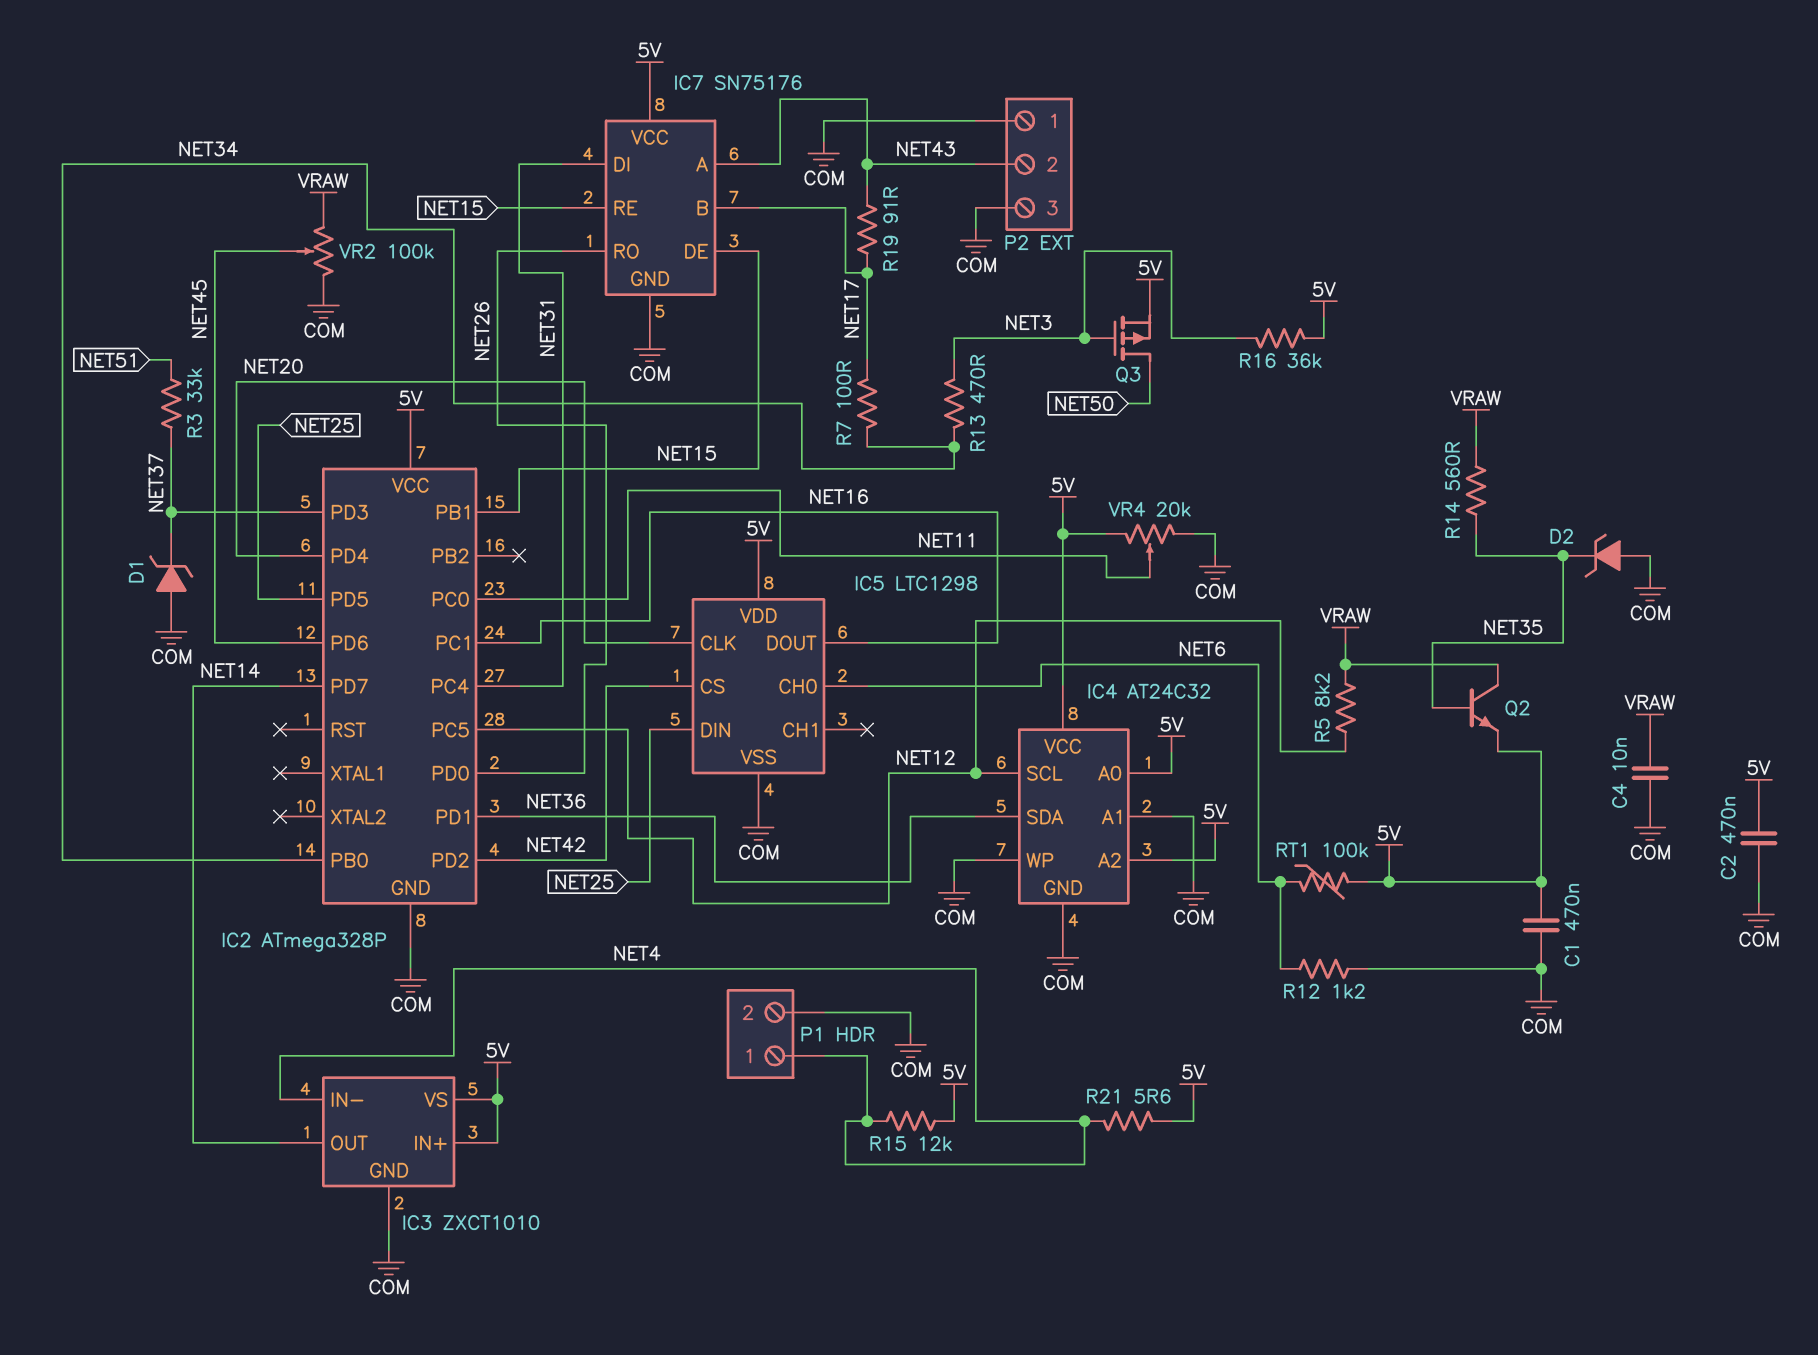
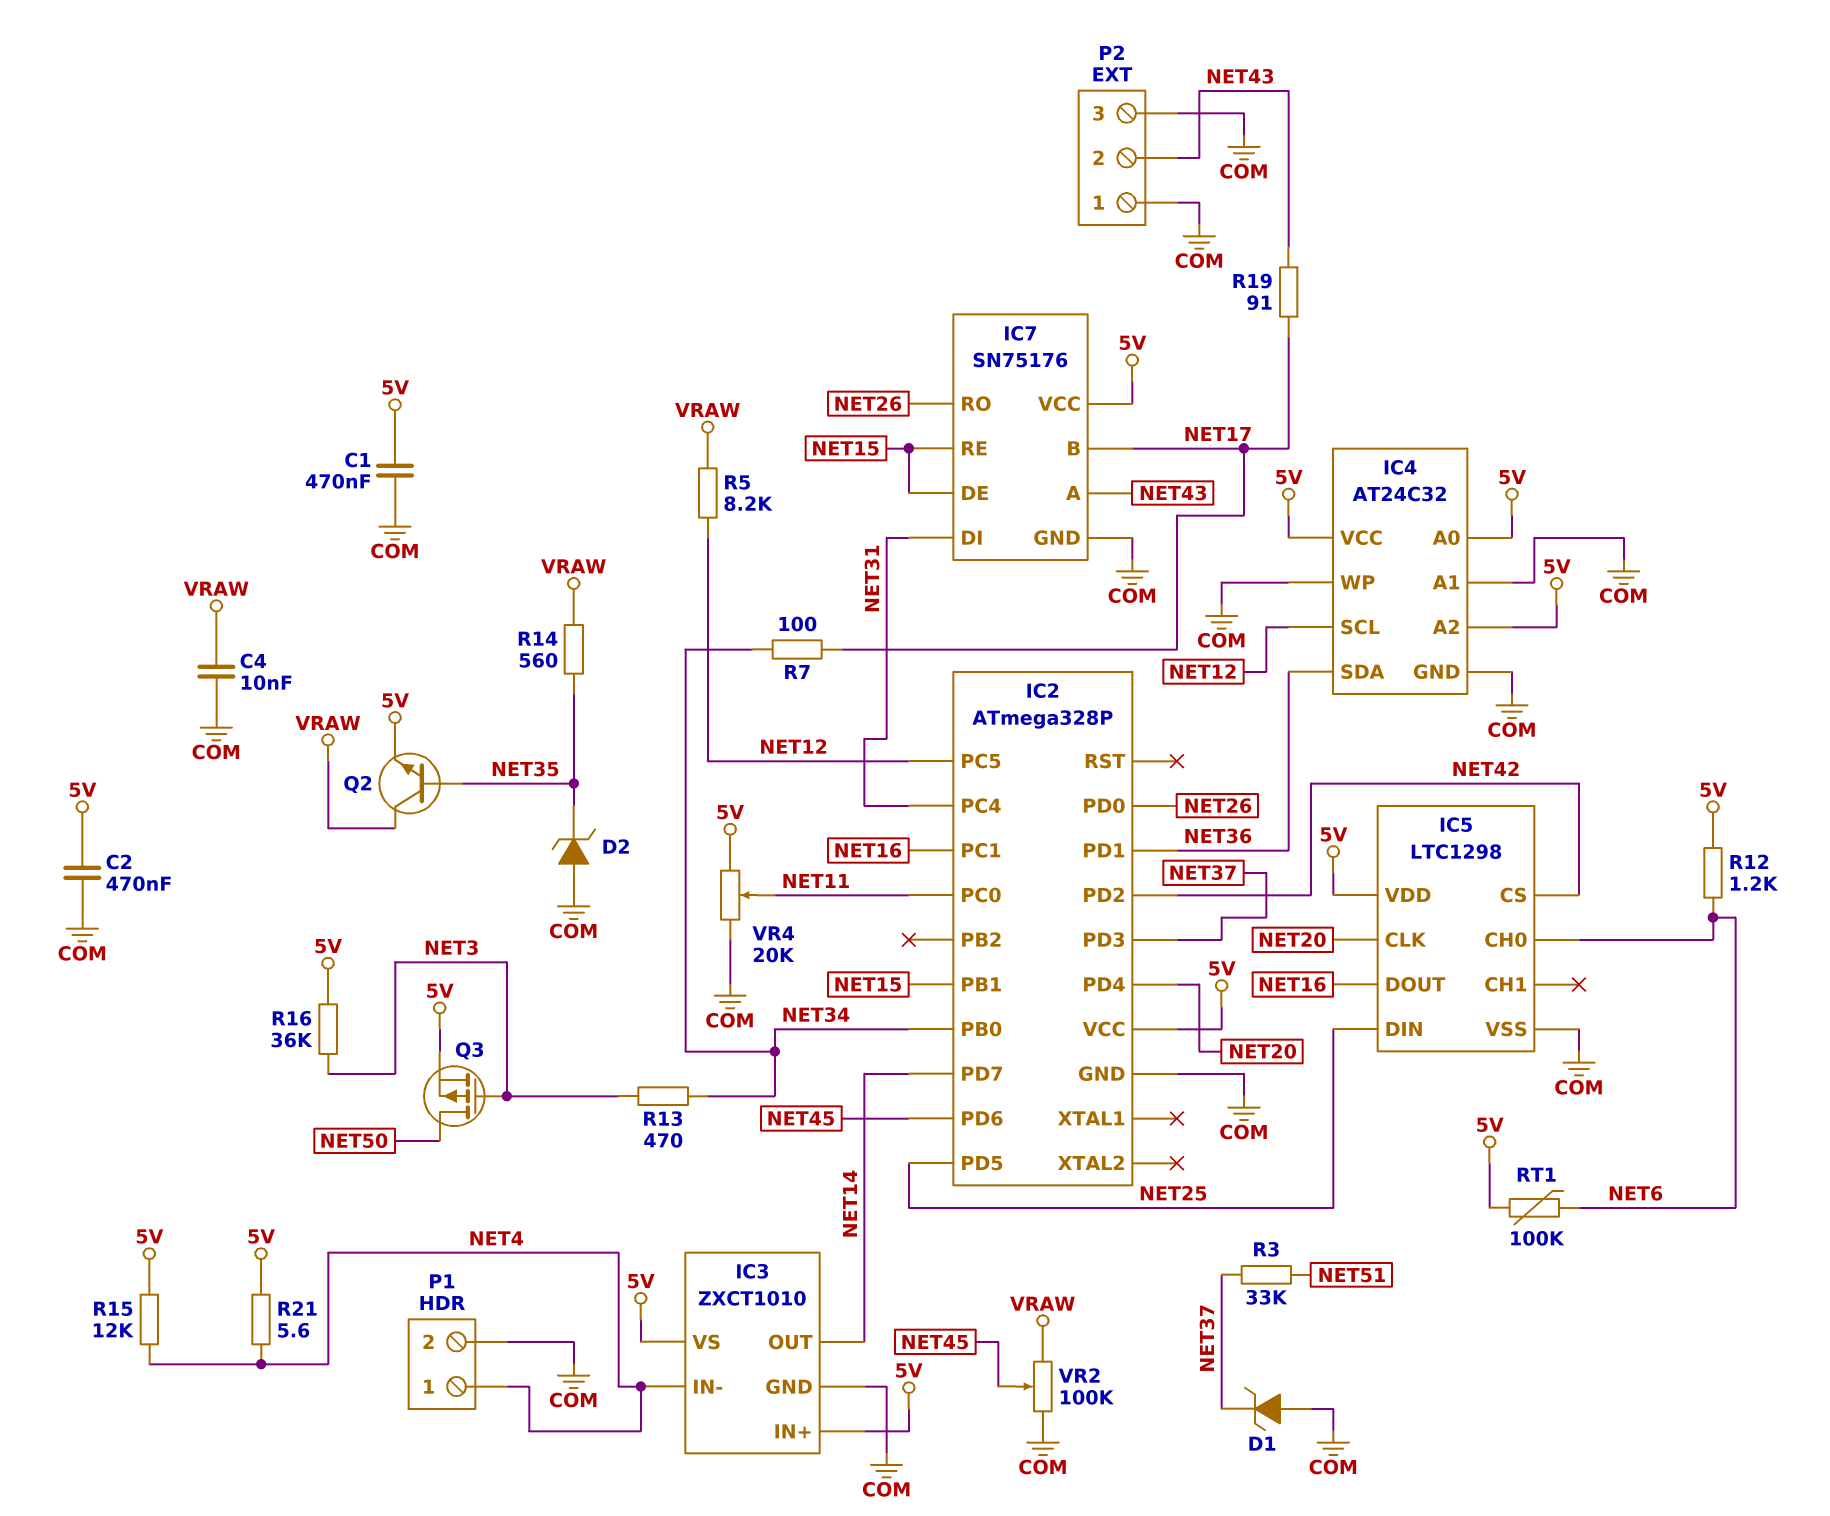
R12: 1.2k (COM, NET6) -> 1.2k (5V, NET6)

